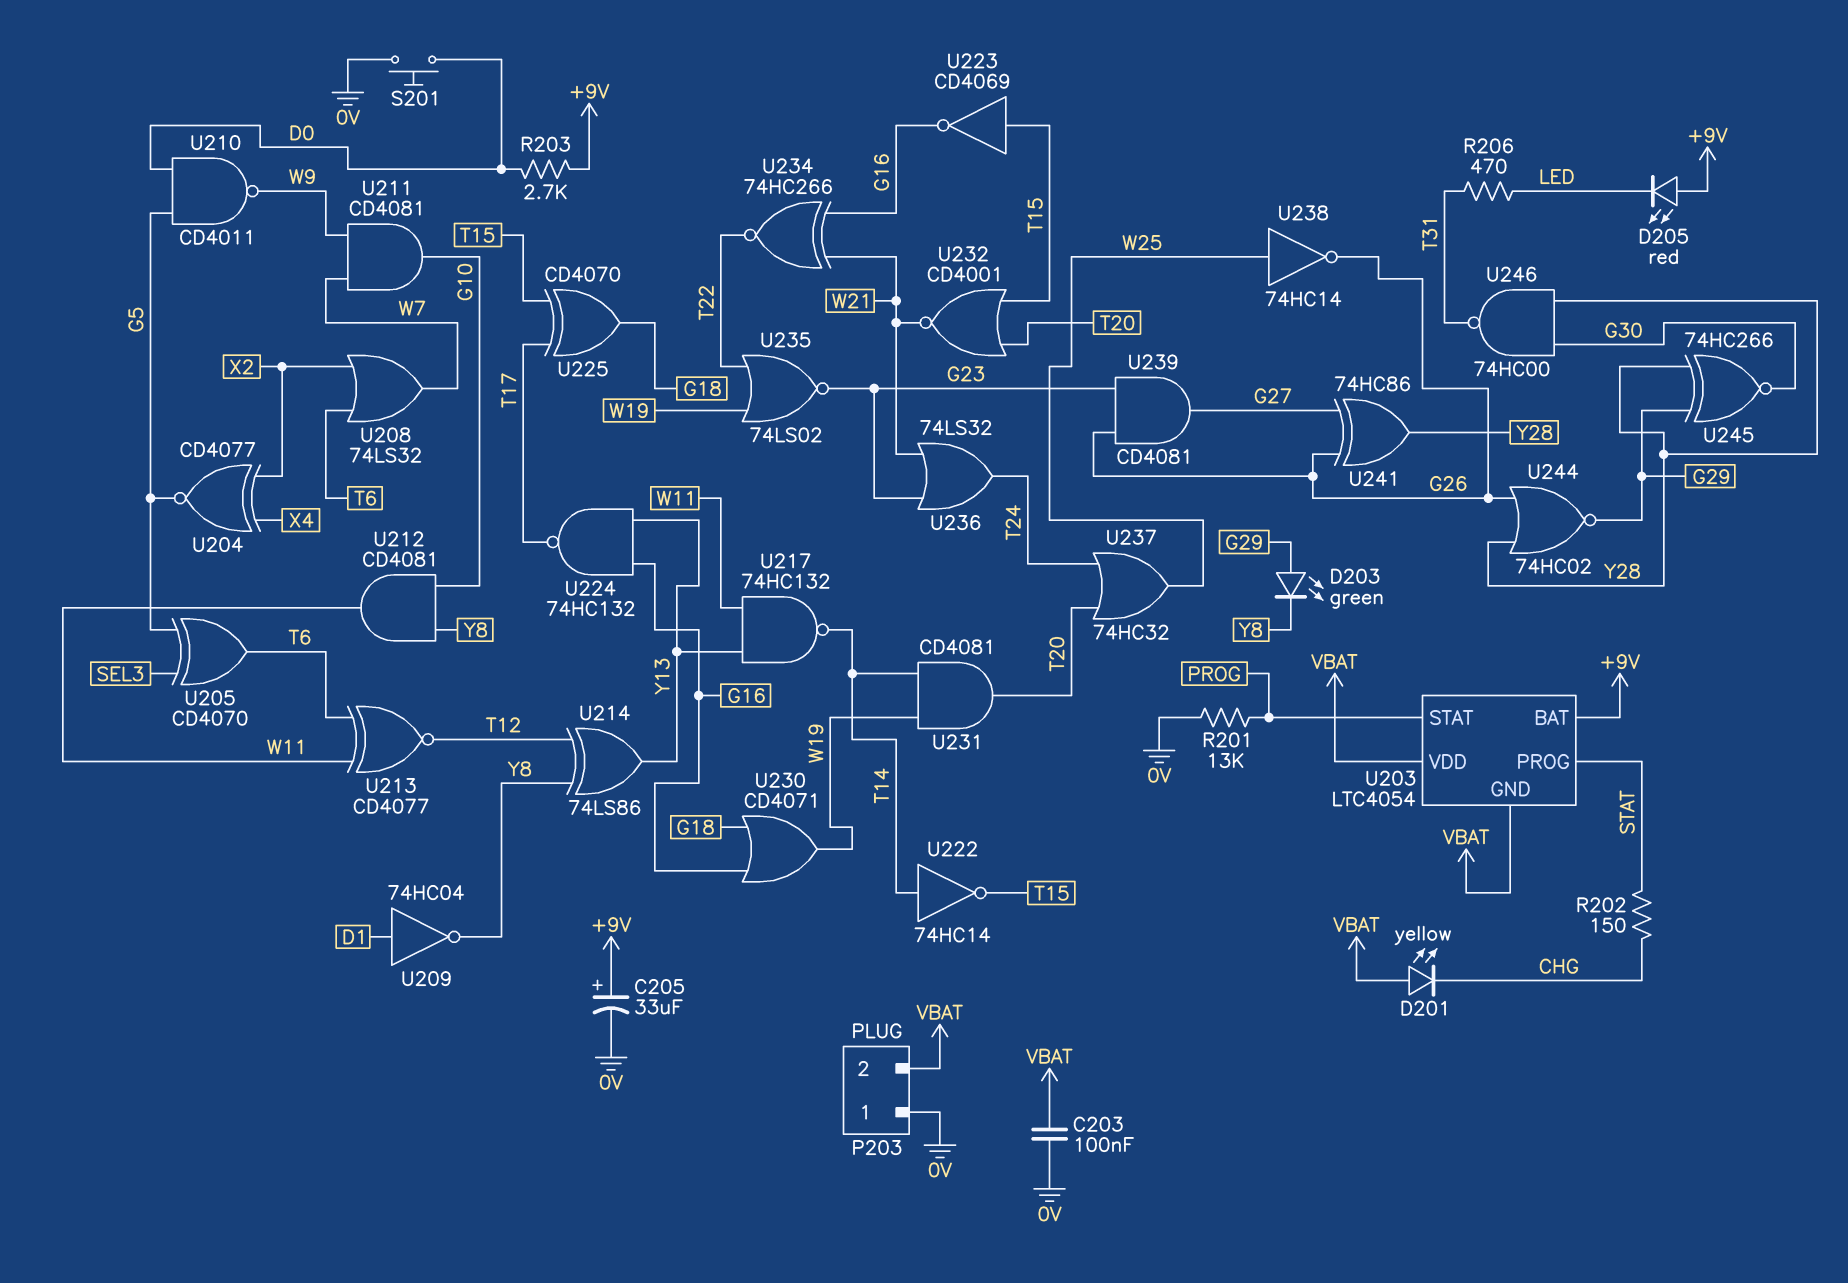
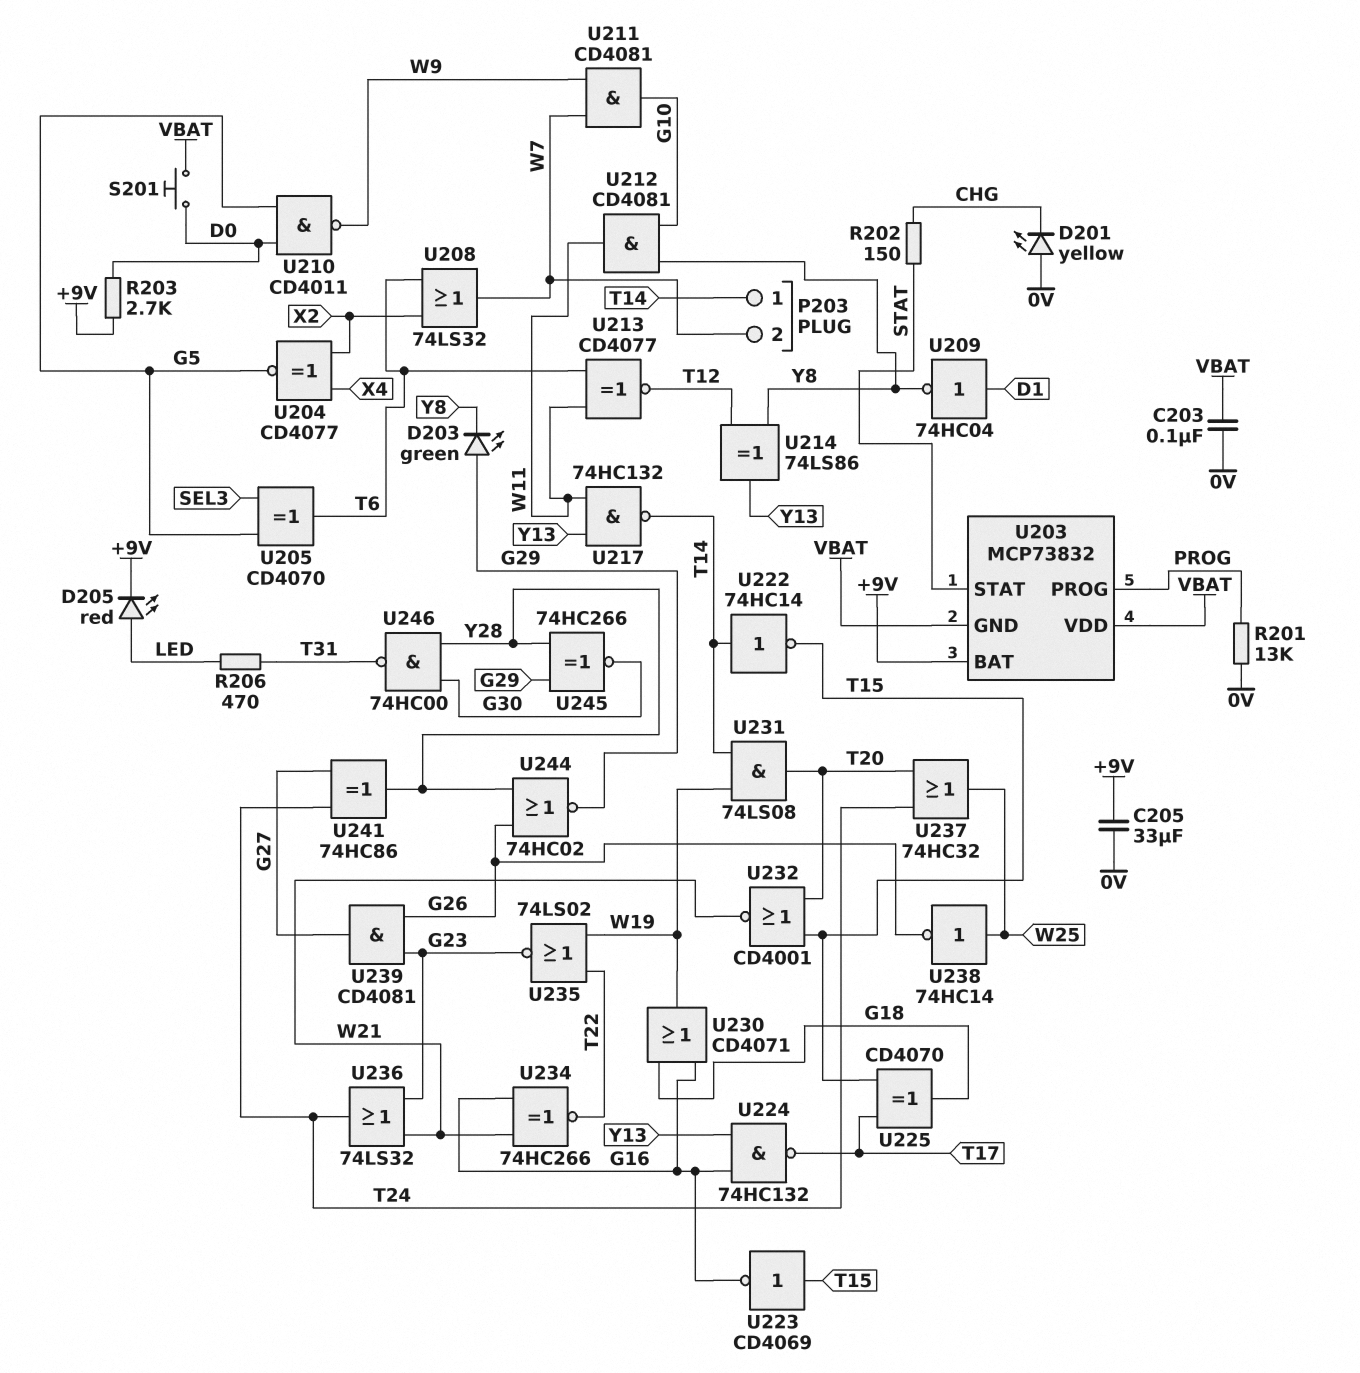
C205: 33uF (plus +9V, minus 0V) -> 33uF (+9V, 0V)
D201: LED yellow (A VBAT, K CHG) -> LED yellow (A 0V, K CHG)
D205: LED red (A +9V, K LED) -> LED red (A LED, K +9V)
P203 pin 1: 0V -> T14
P203 pin 2: VBAT -> W7
S201: button (0V, D0) -> button (D0, VBAT)
U203: LTC4054 -> MCP73832
U203 pin PROG: STAT -> PROG
U203 pin STAT: PROG -> STAT
U231: AND CD4081 (in T14, in W19, out T20) -> AND 74LS08 (in T14, in W19, out T20)
U241: XOR 74HC86 (in G26, in G27, out Y28) -> XOR 74HC86 (in G27, in T24, out Y28)

